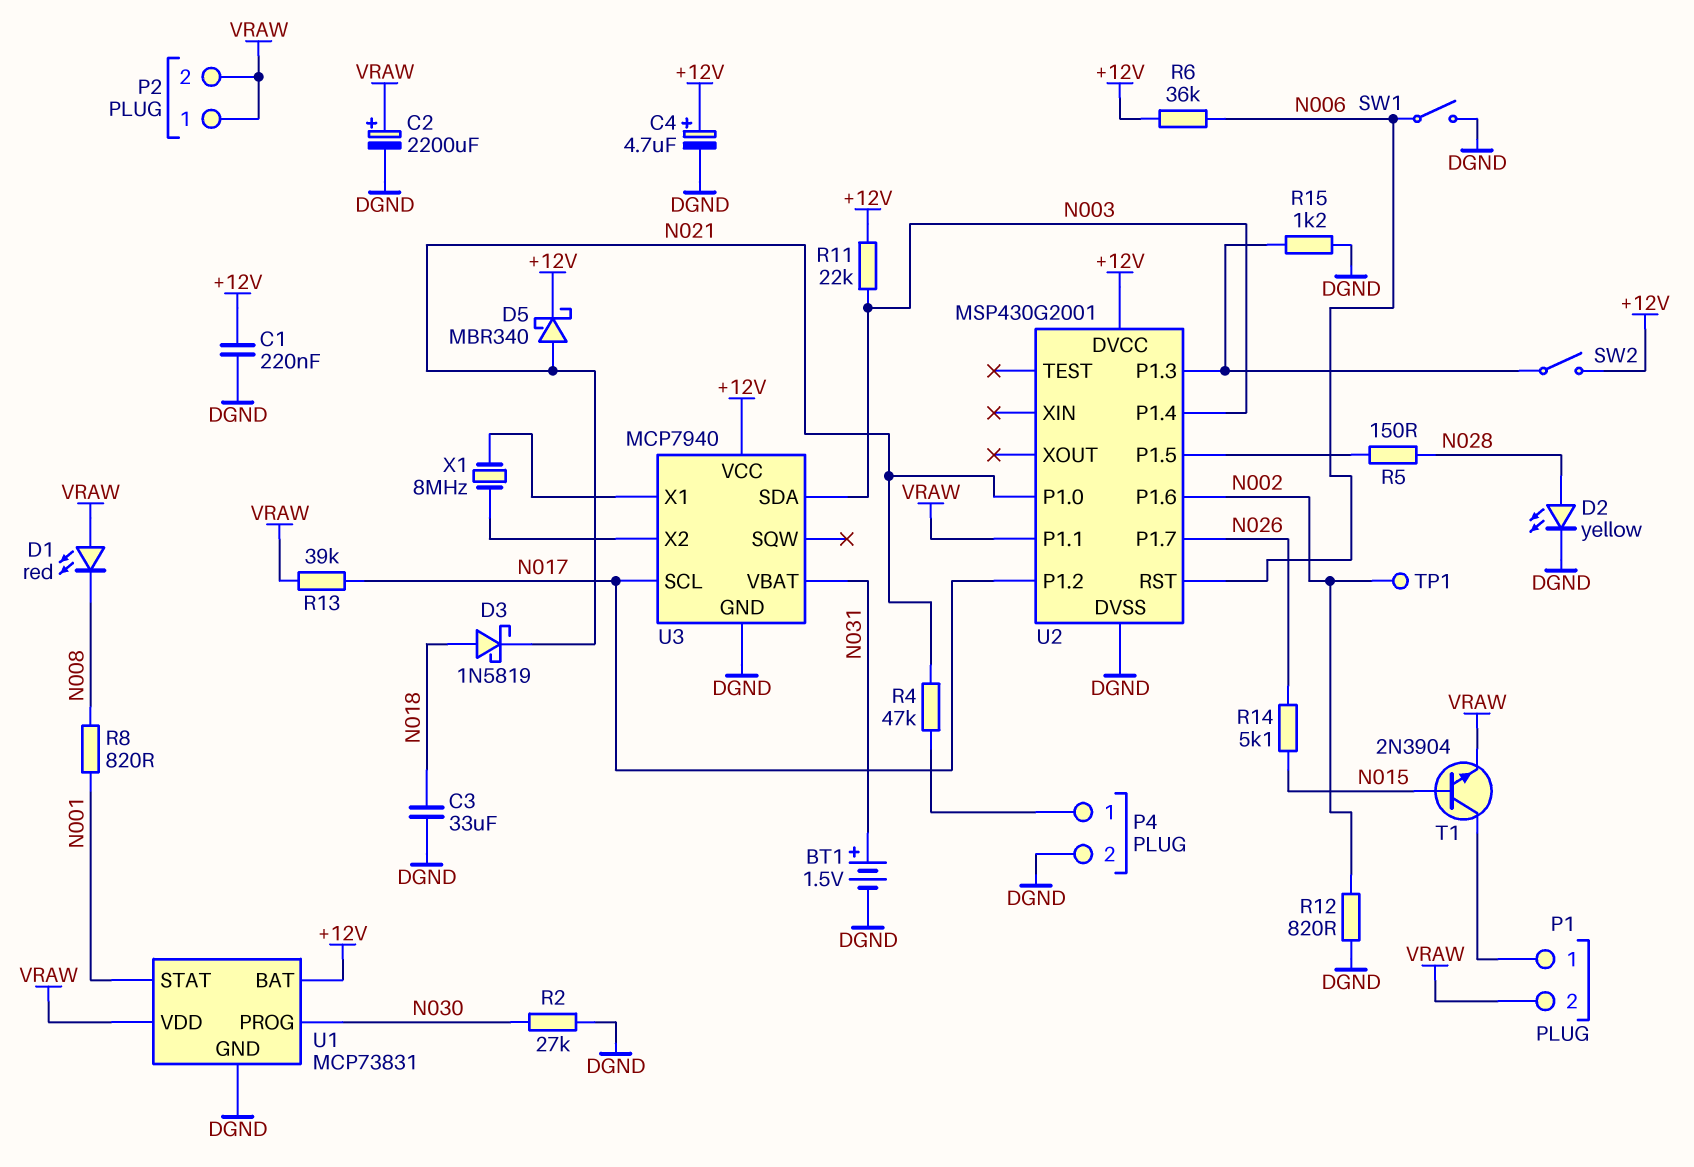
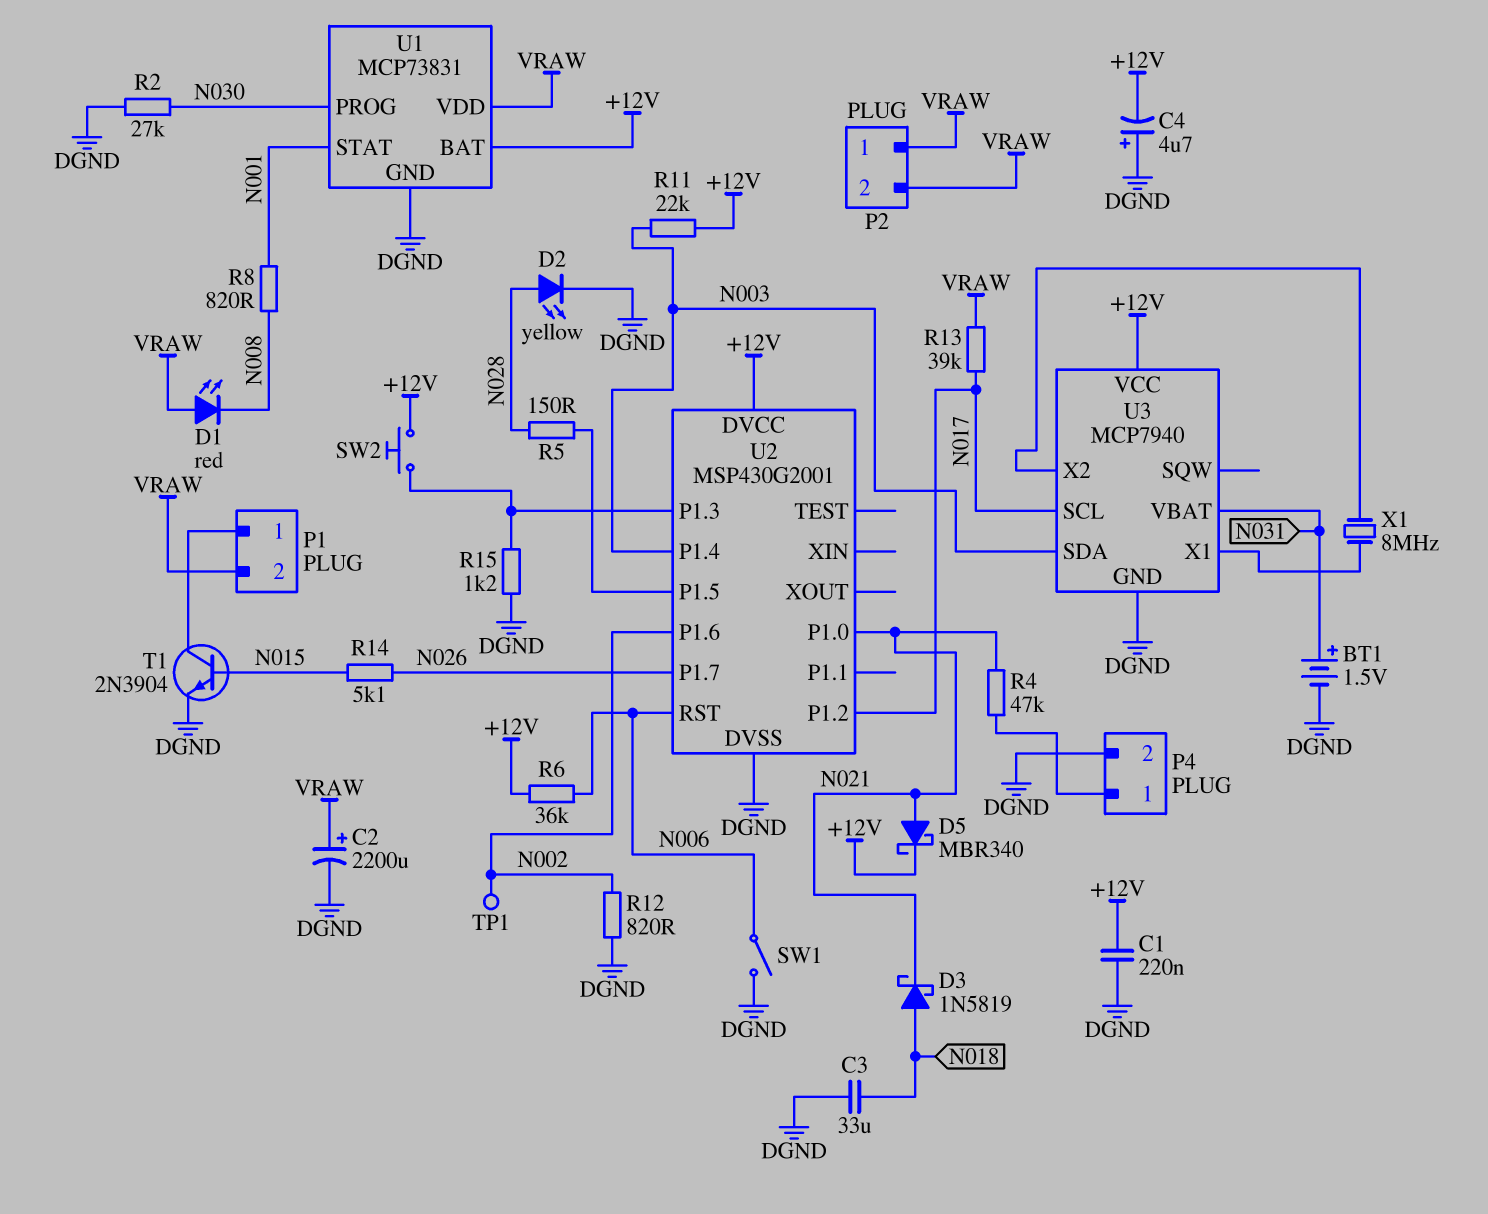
C4: 4.7uF (plus +12V, minus DGND) -> 4.7uF (plus DGND, minus +12V)
SW2: switch (+12V, U2/P1.3) -> button (+12V, U2/P1.3)
T1: NPN 2N3904 (B N015, C P1/1, E VRAW) -> NPN 2N3904 (B N015, C P1/1, E DGND)
U2 pin P1.1: VRAW -> none

